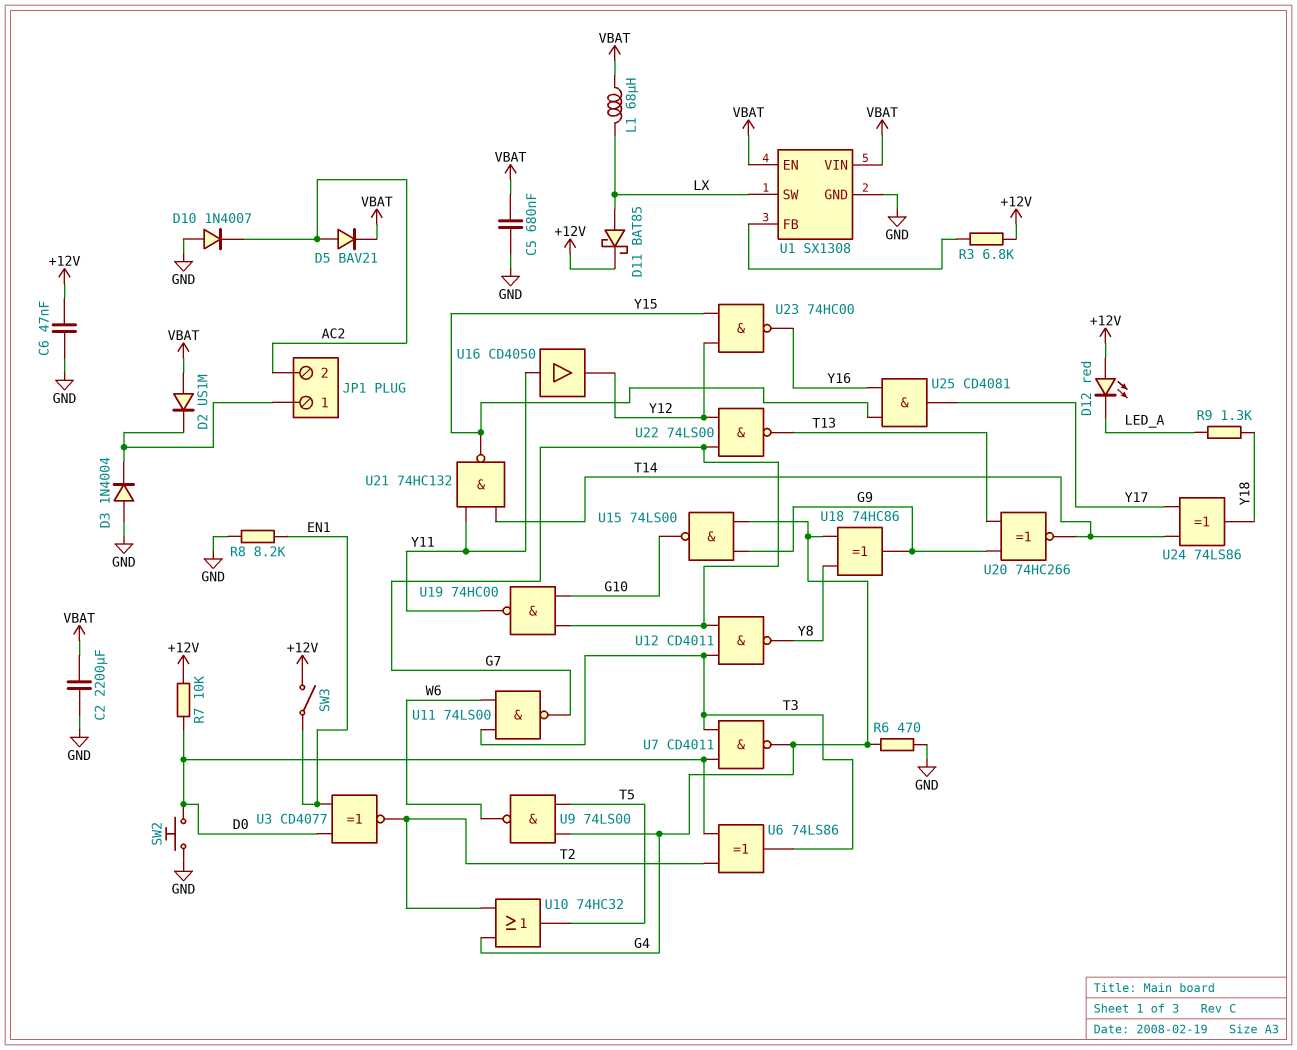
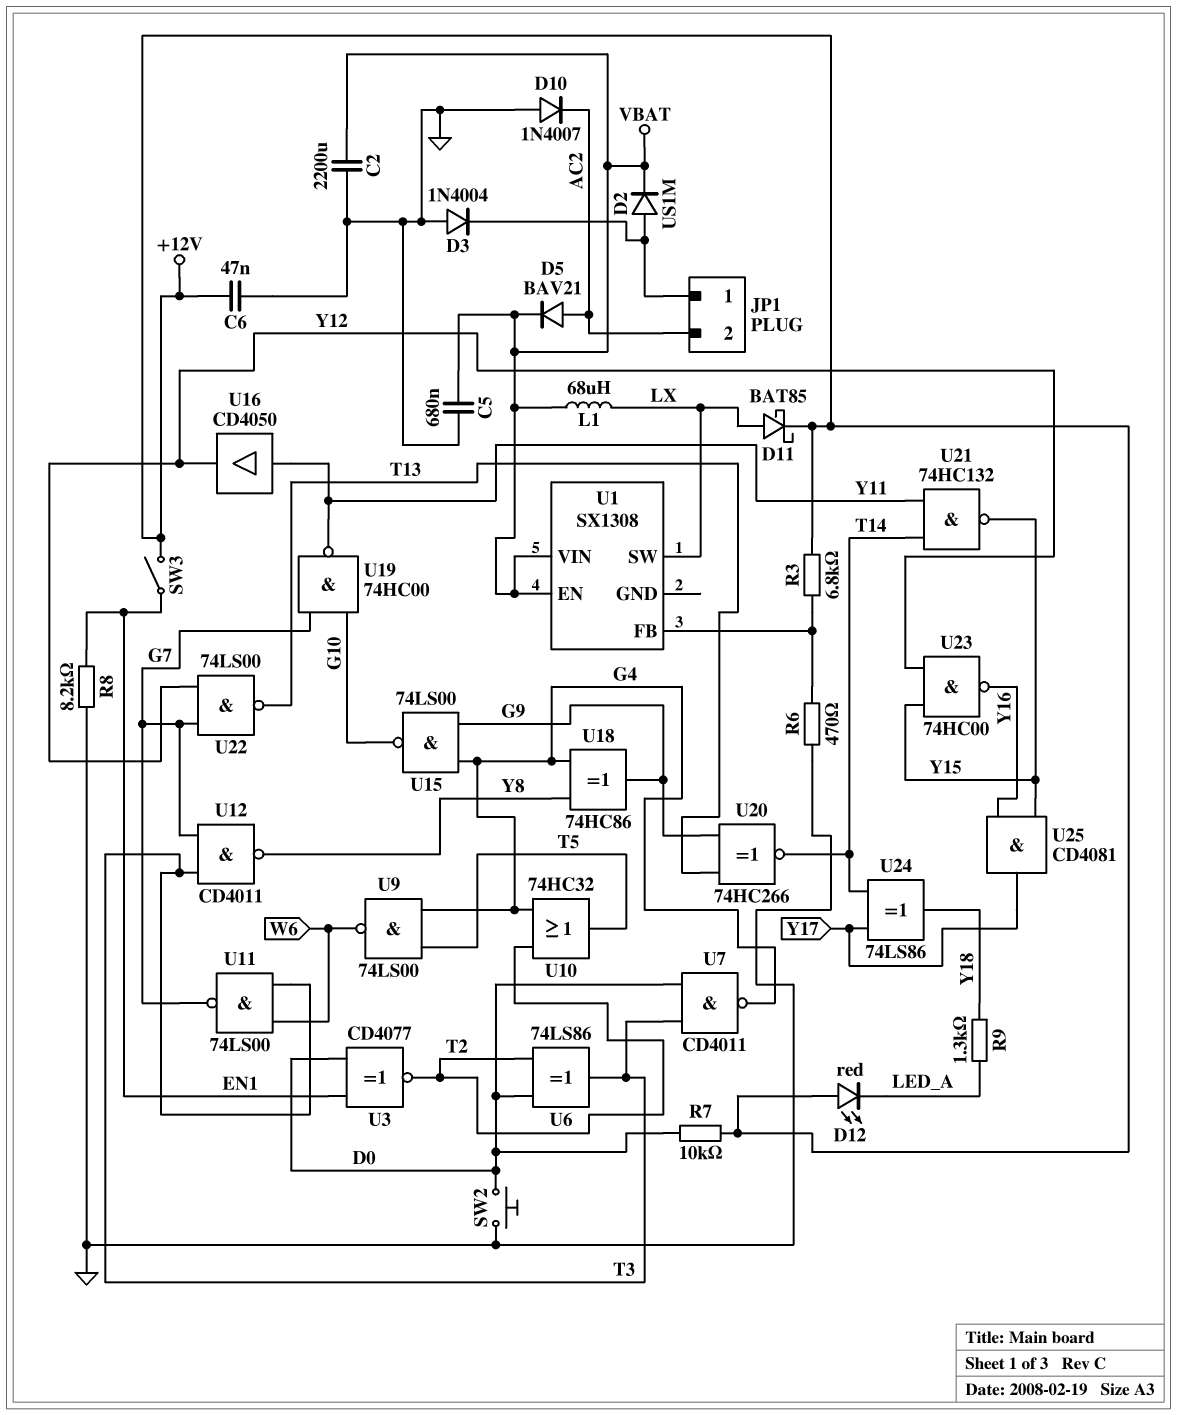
D2: diode US1M (A VBAT, K JP1/1) -> diode US1M (A JP1/1, K VBAT)
R6: 470 (G4, GND) -> 470 (GND, U1/FB)
U1 pin GND: GND -> none

